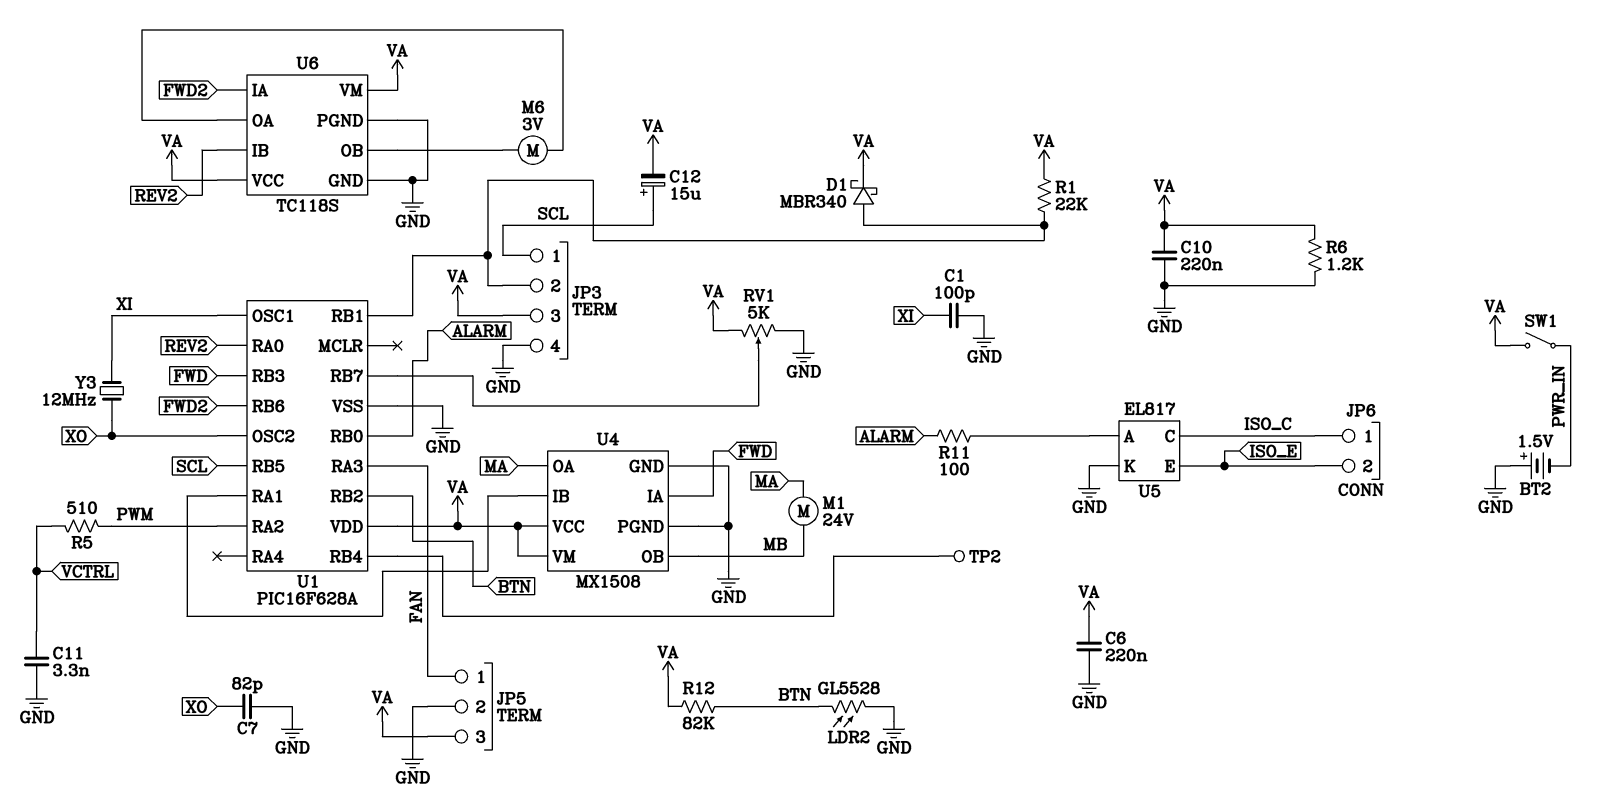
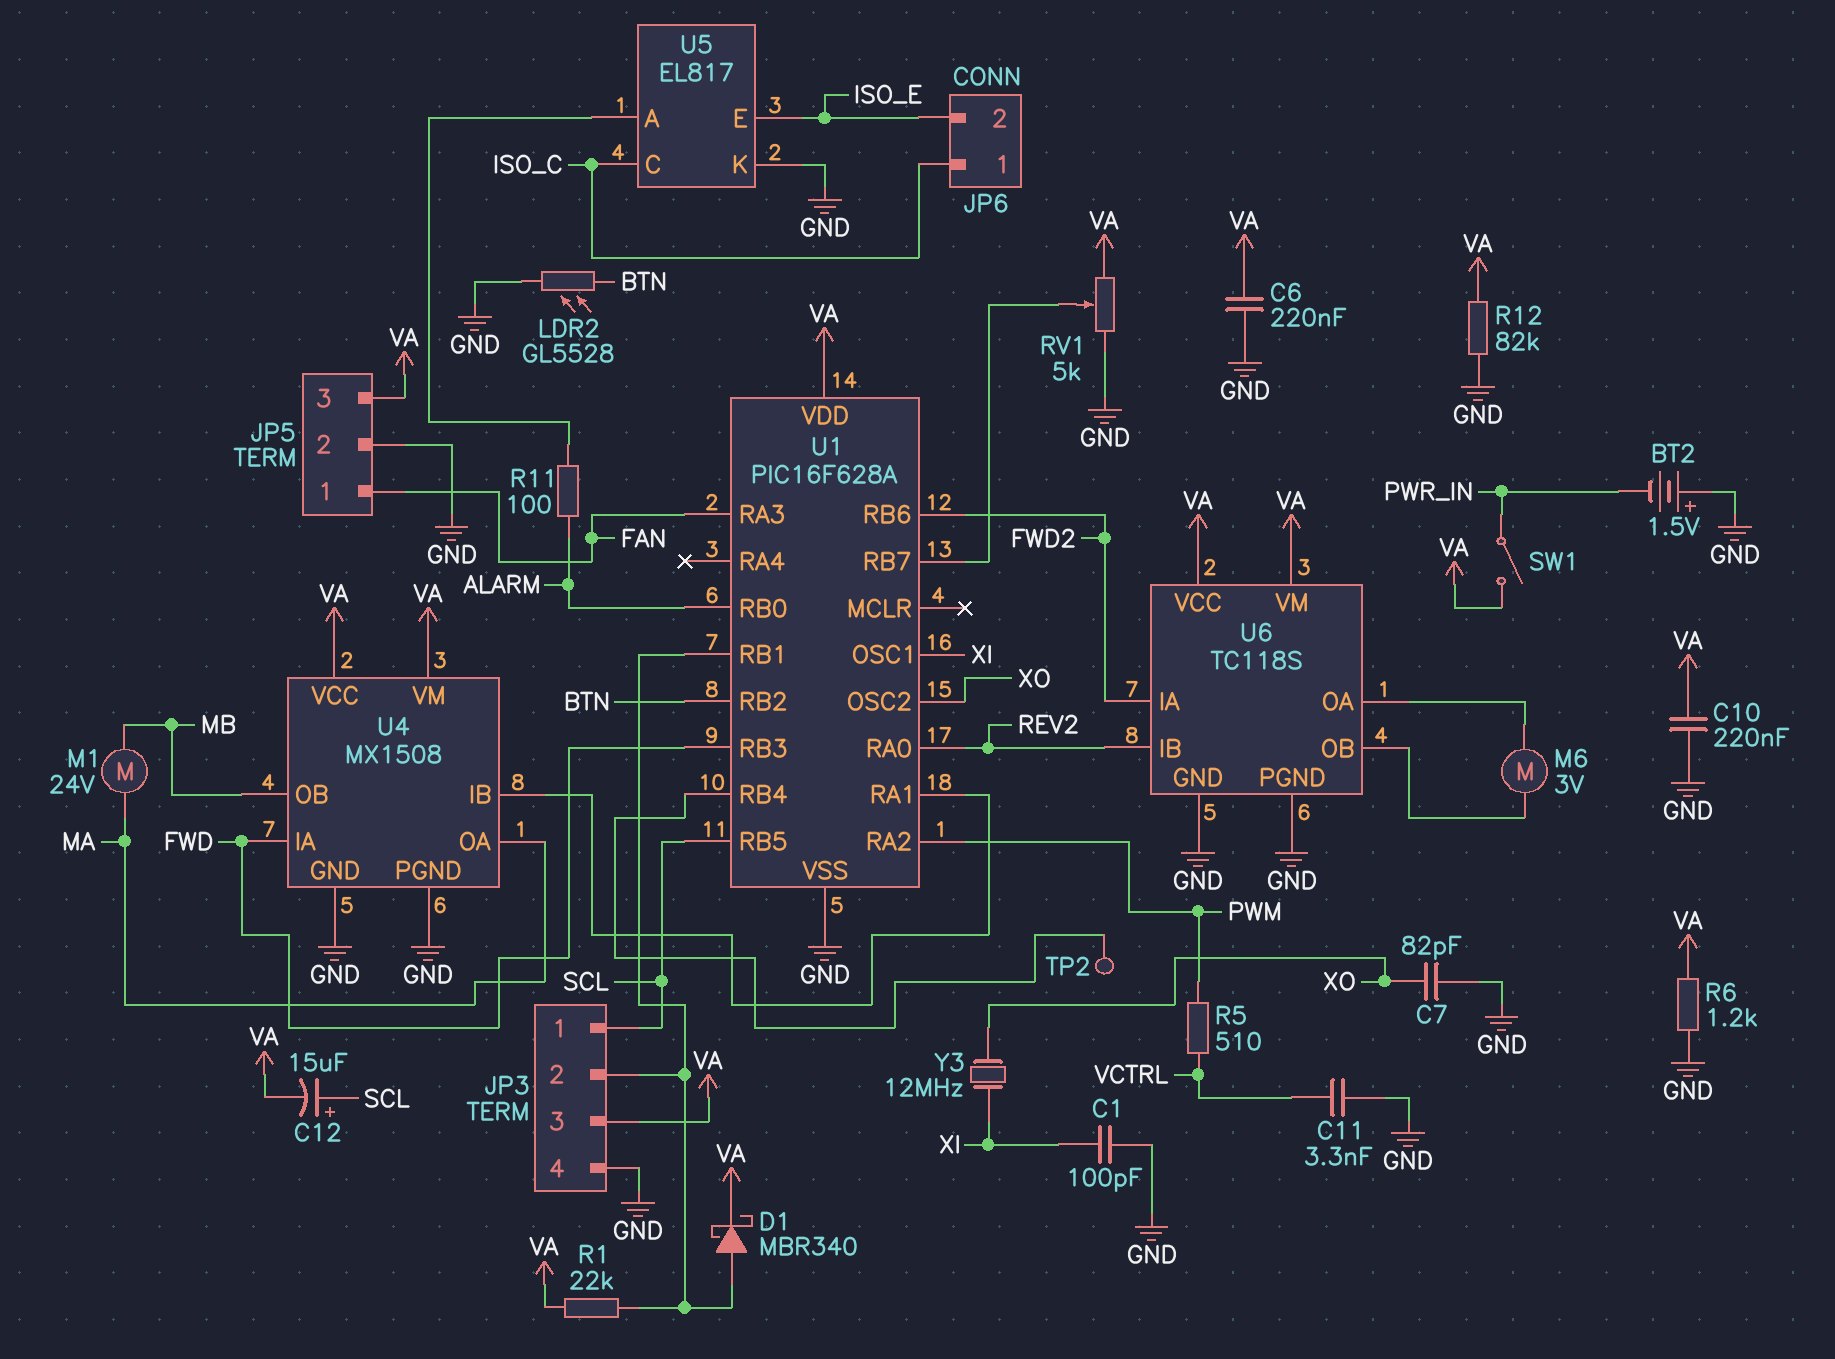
R12: 82k (BTN, VA) -> 82k (GND, VA)

